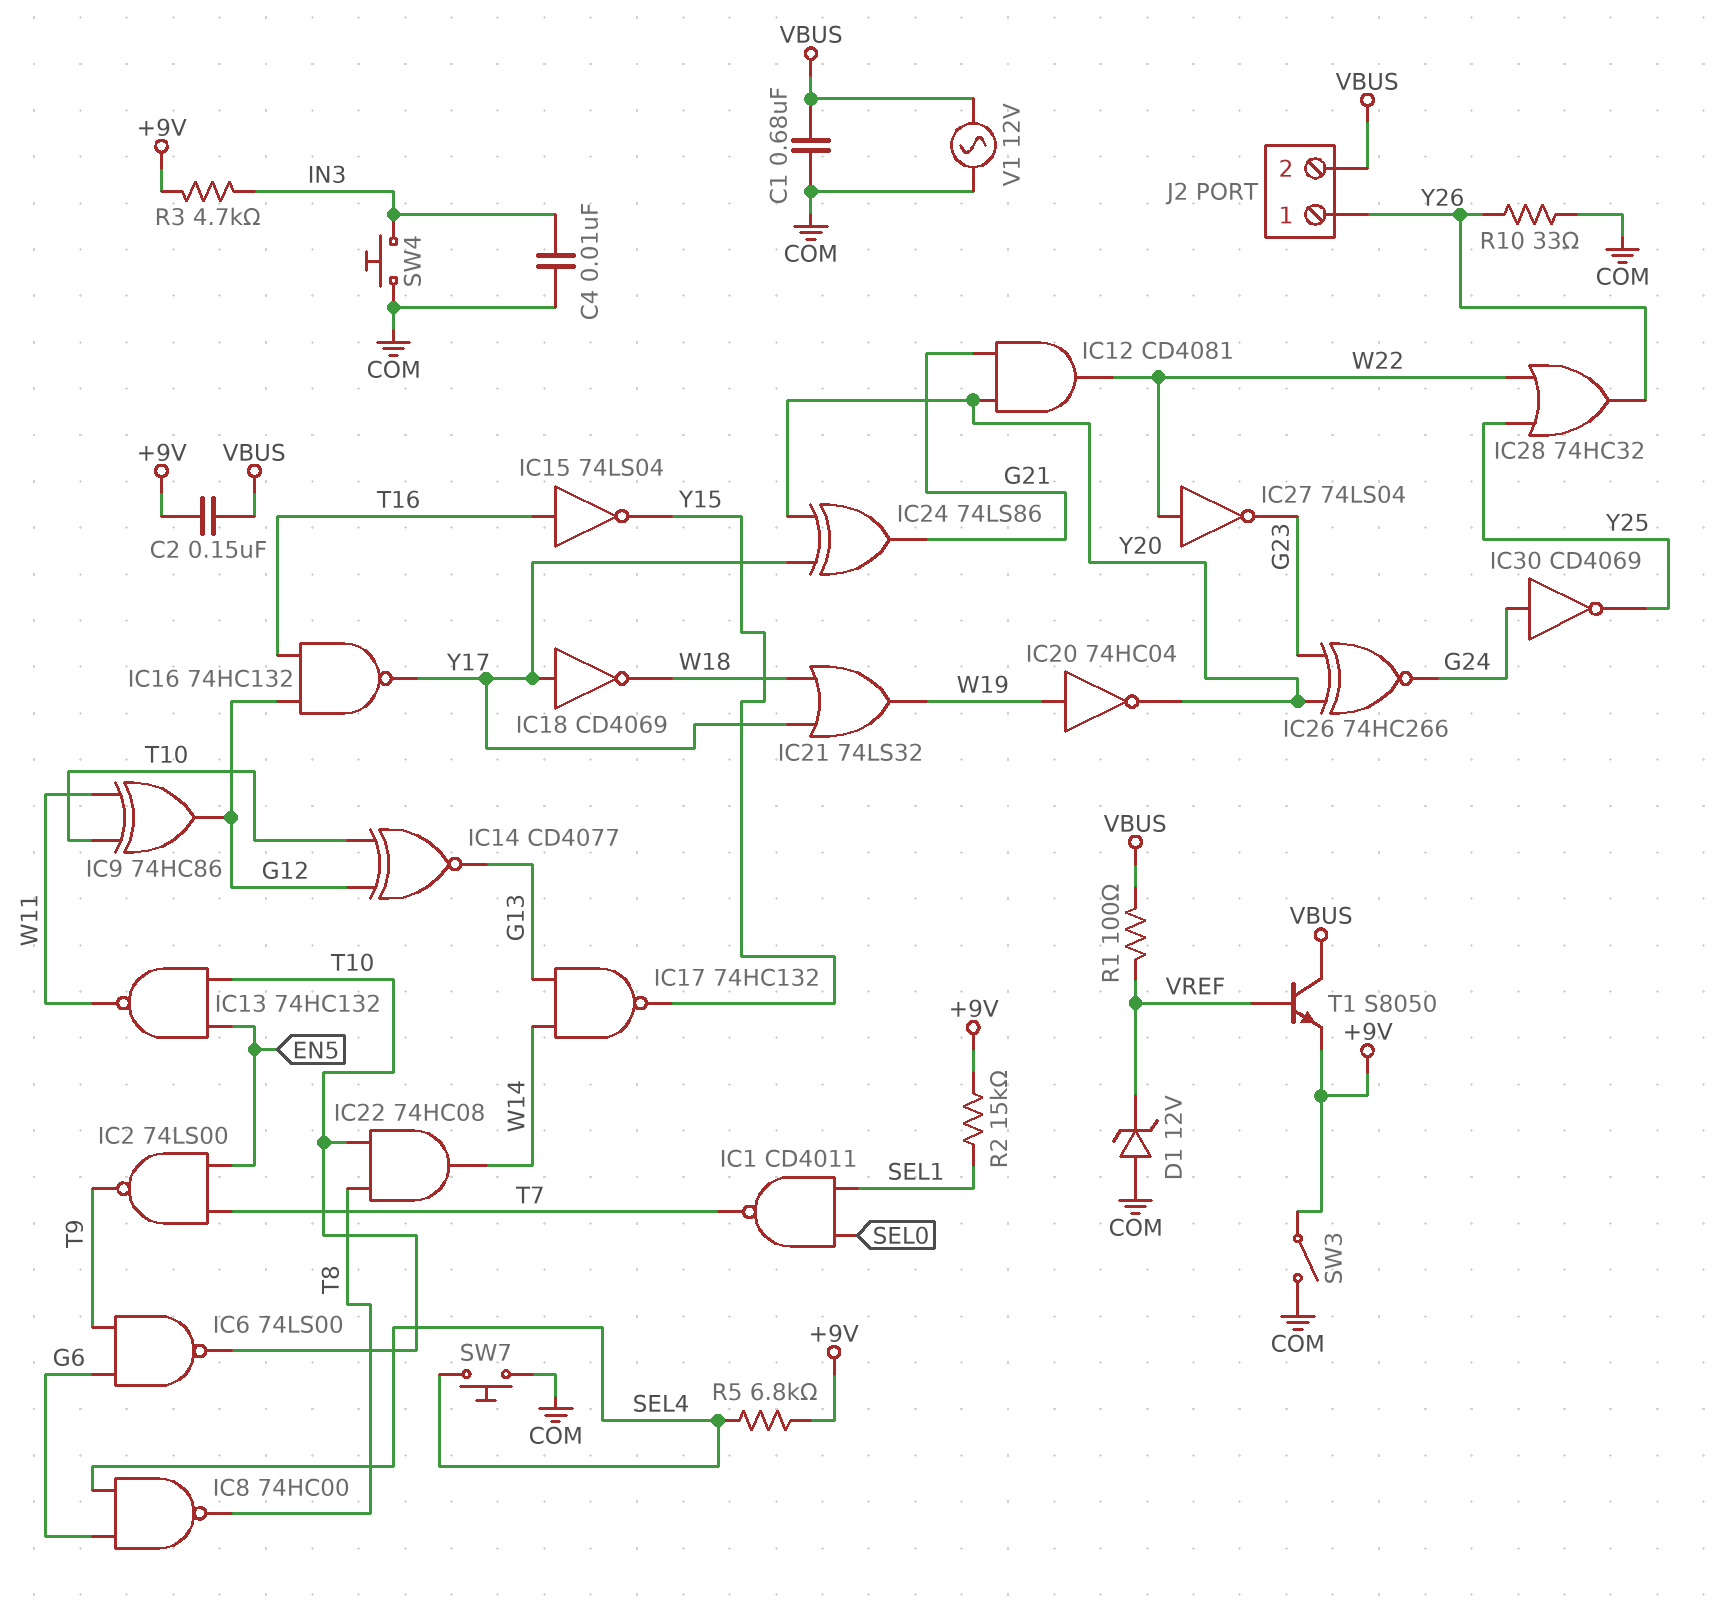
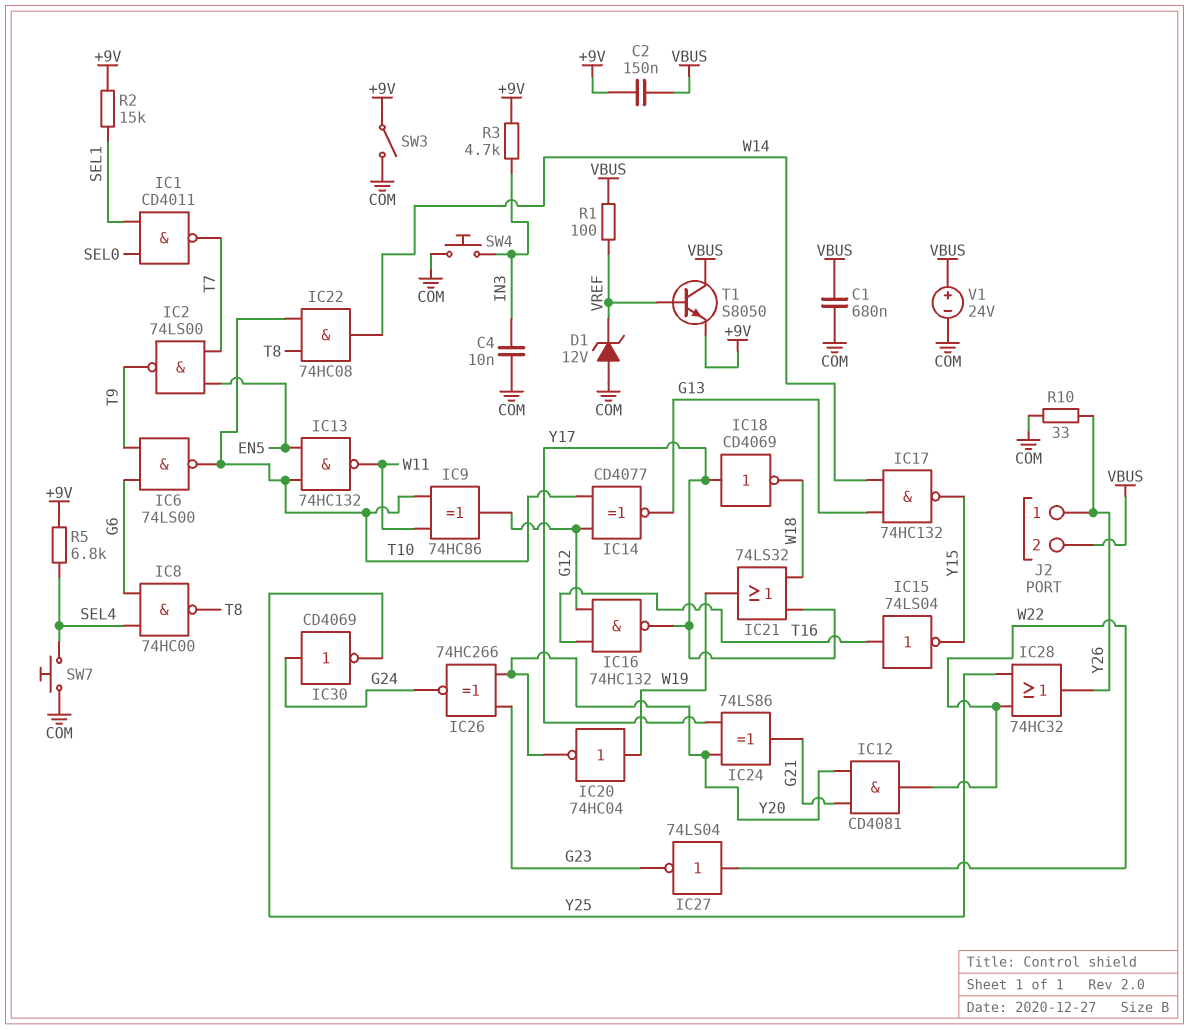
V1: AC 12V (COM, VBUS) -> 24V (plus VBUS, minus COM)

